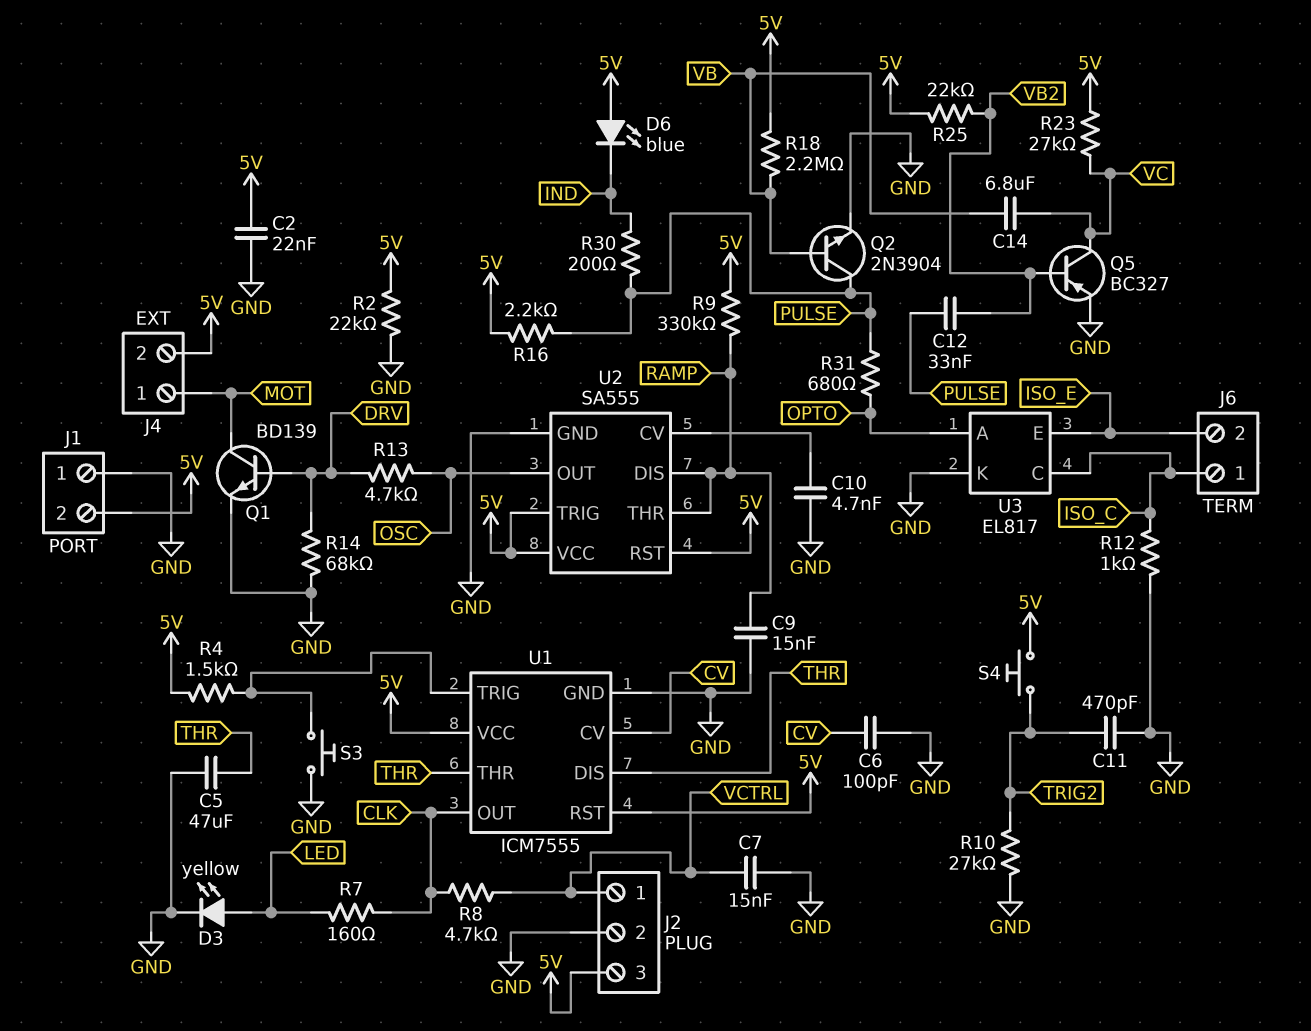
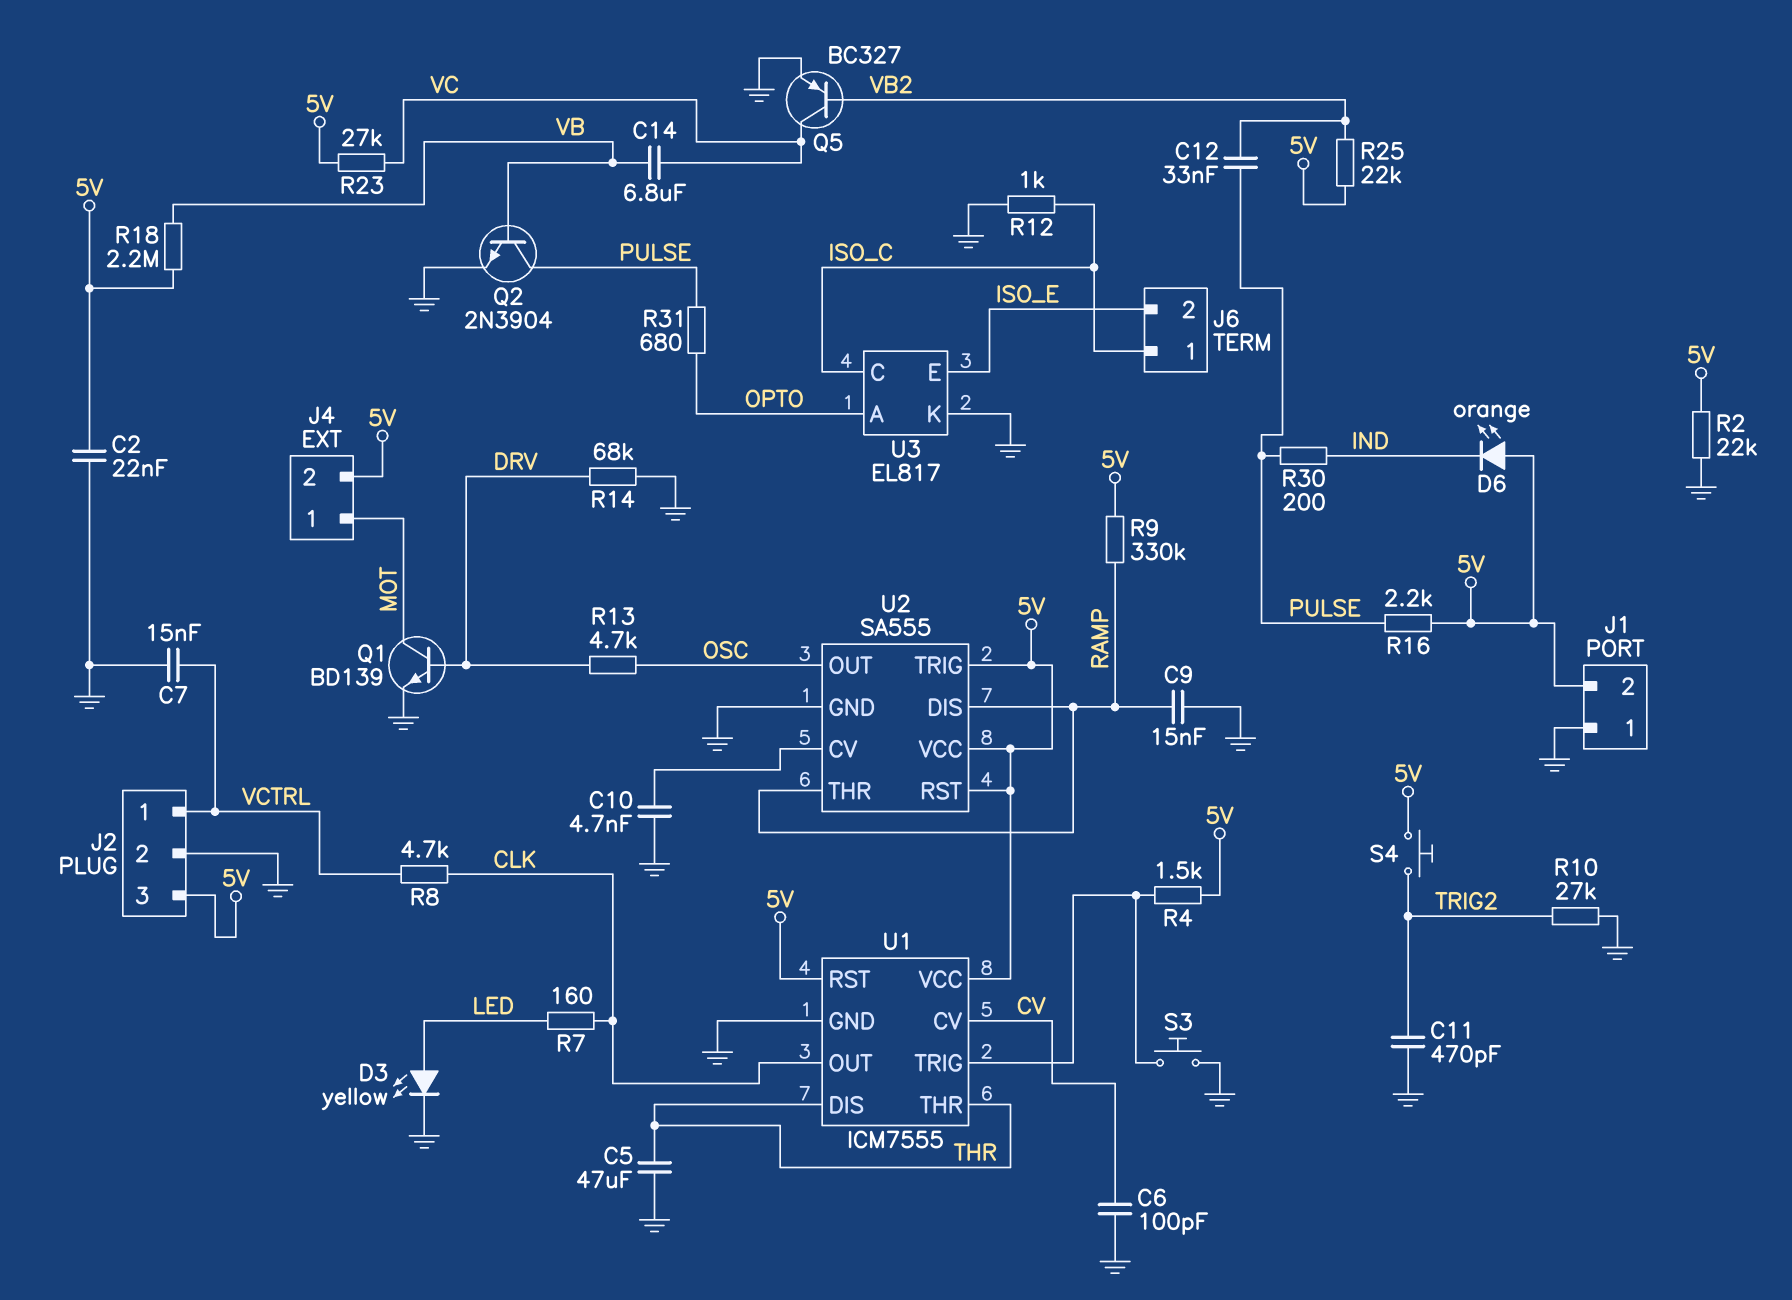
D6: LED blue (A 5V, K IND) -> LED orange (A 5V, K IND)

